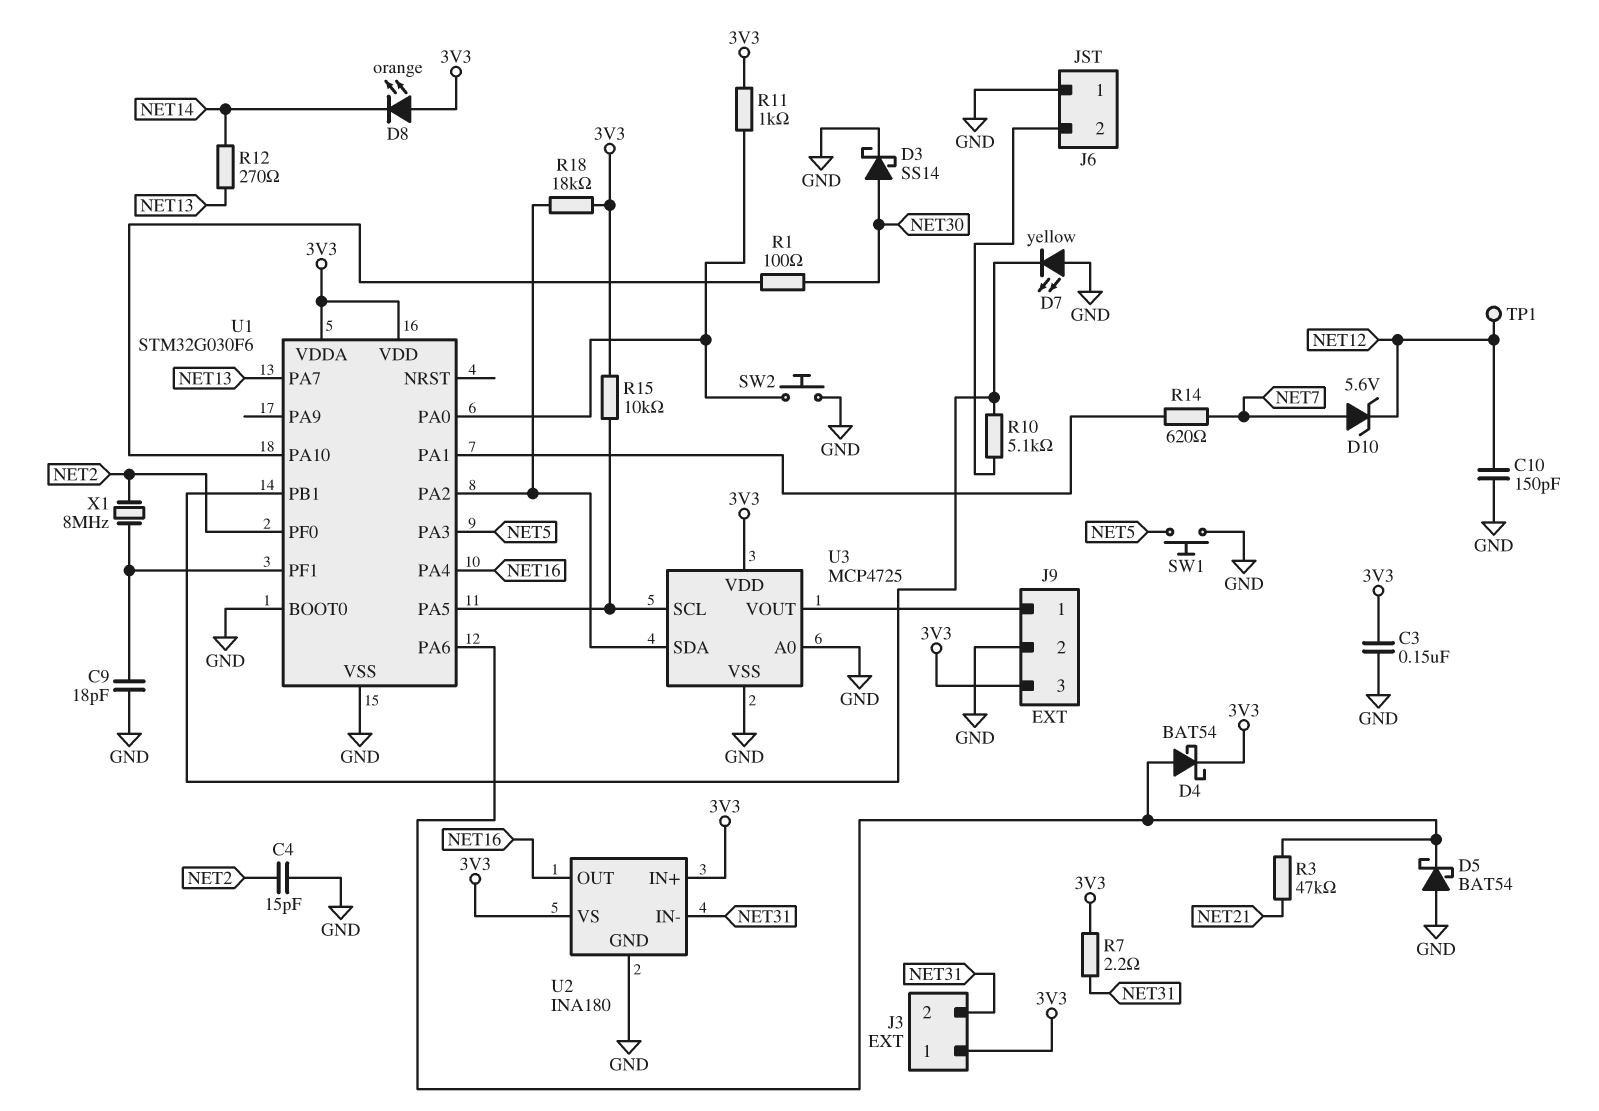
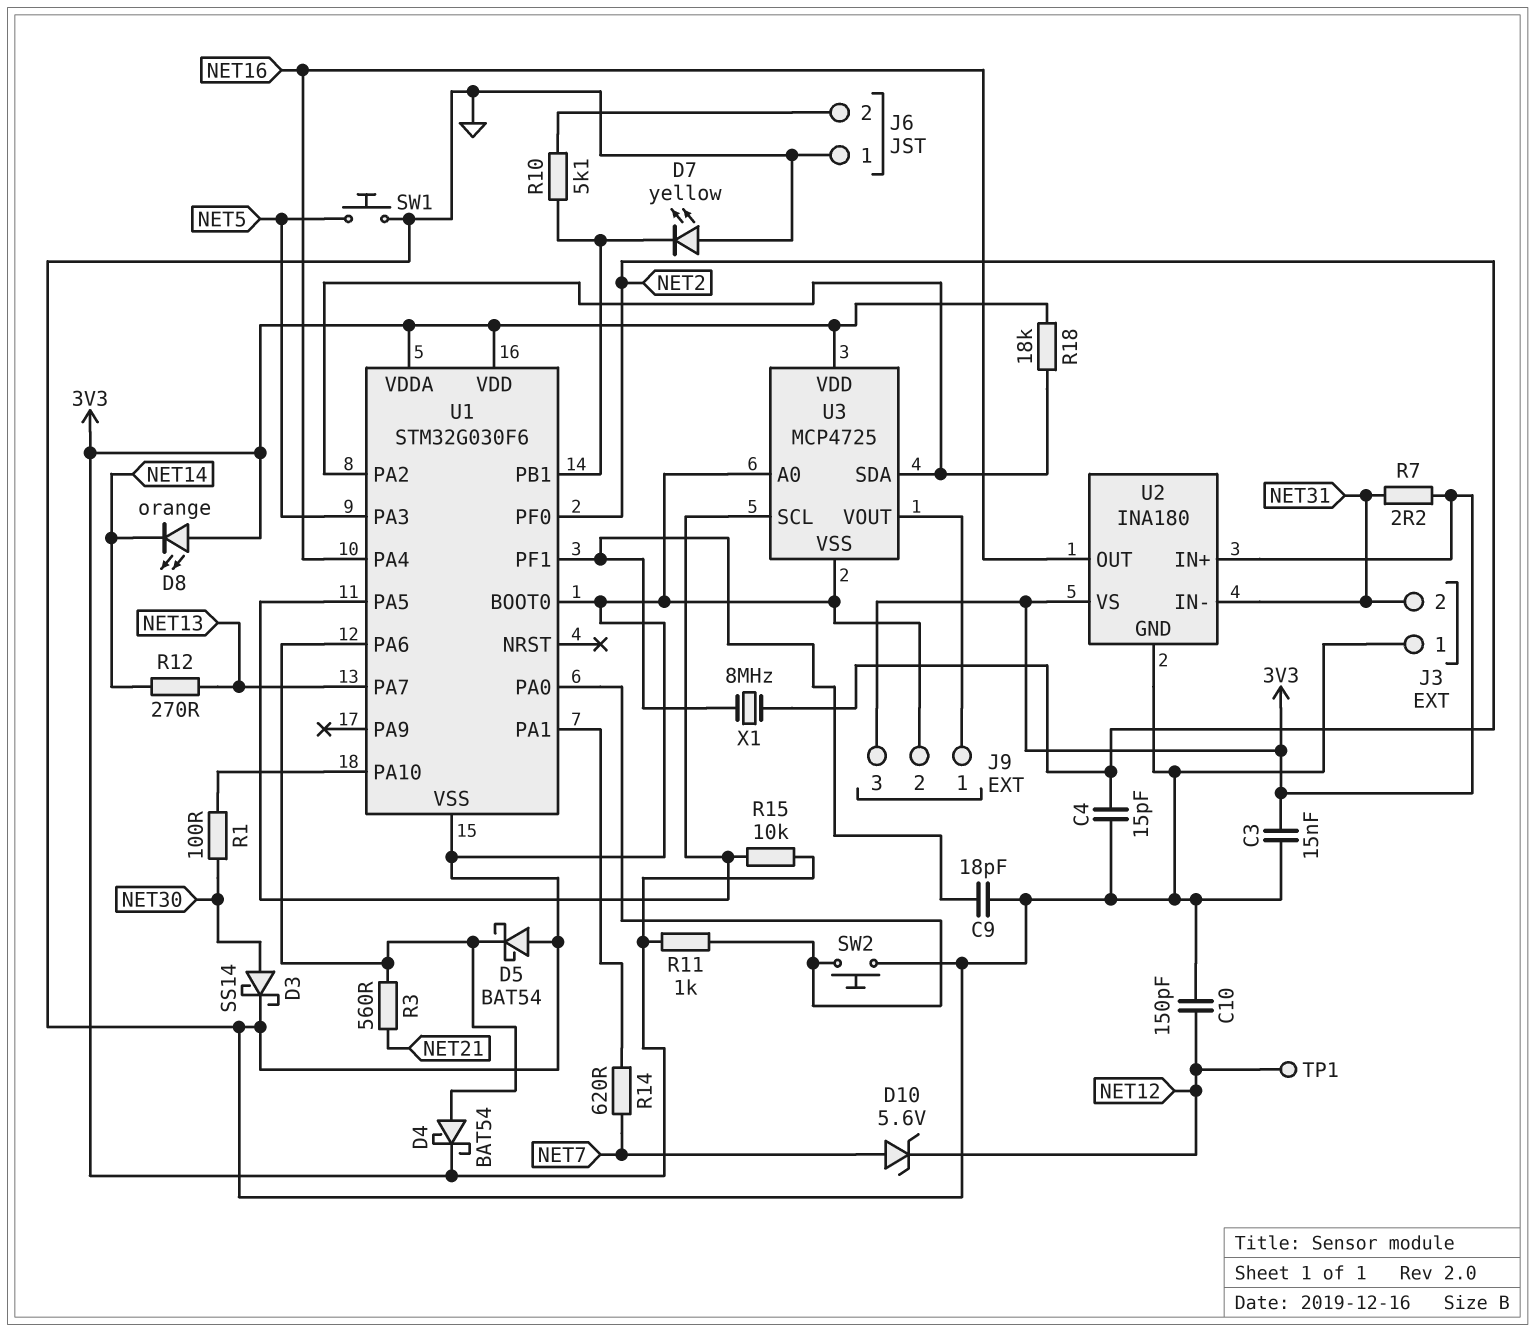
C3: 150nF (3V3, GND) -> 15nF (3V3, GND)
J3 pin 1: 3V3 -> GND
R3: 47k (NET21, U1/PA6) -> 560 (NET21, U1/PA6)

